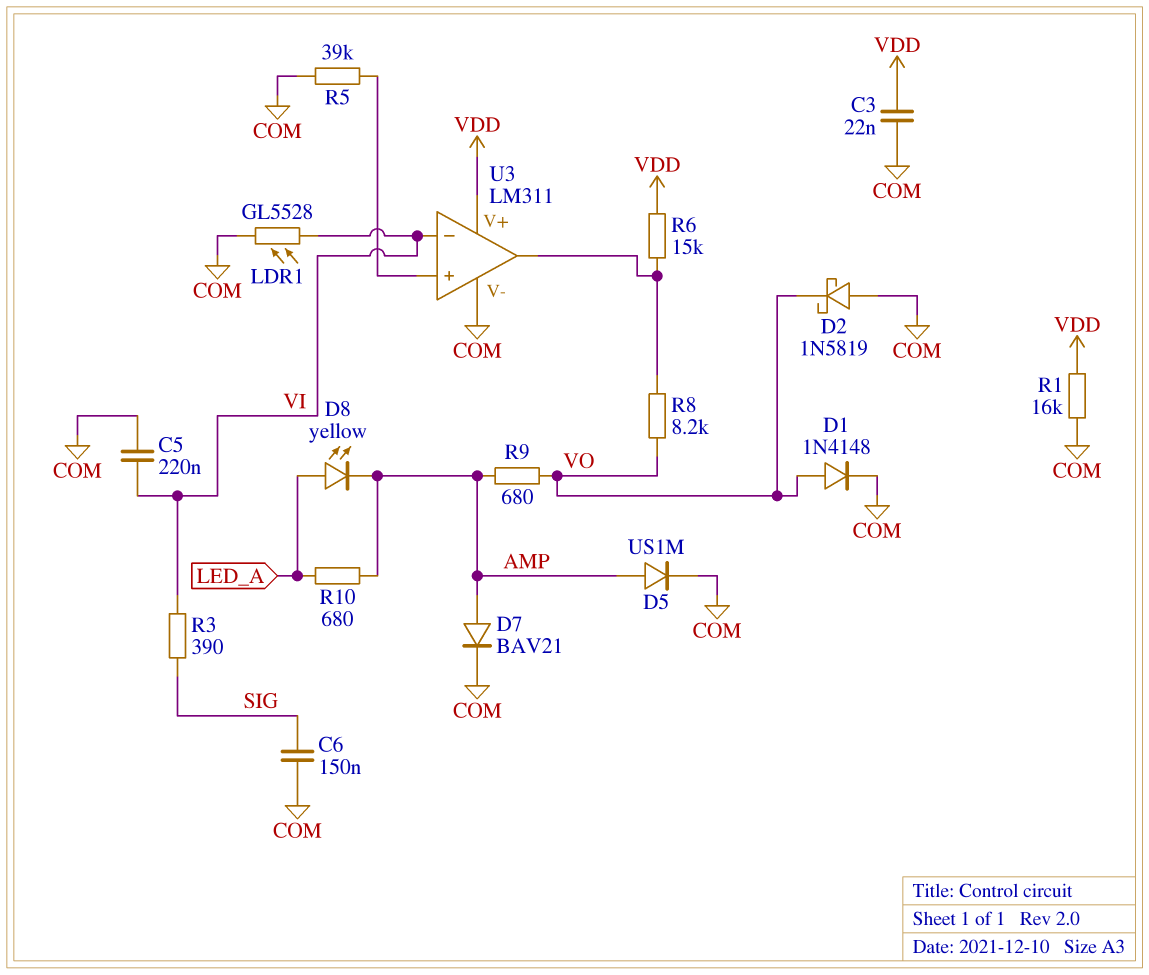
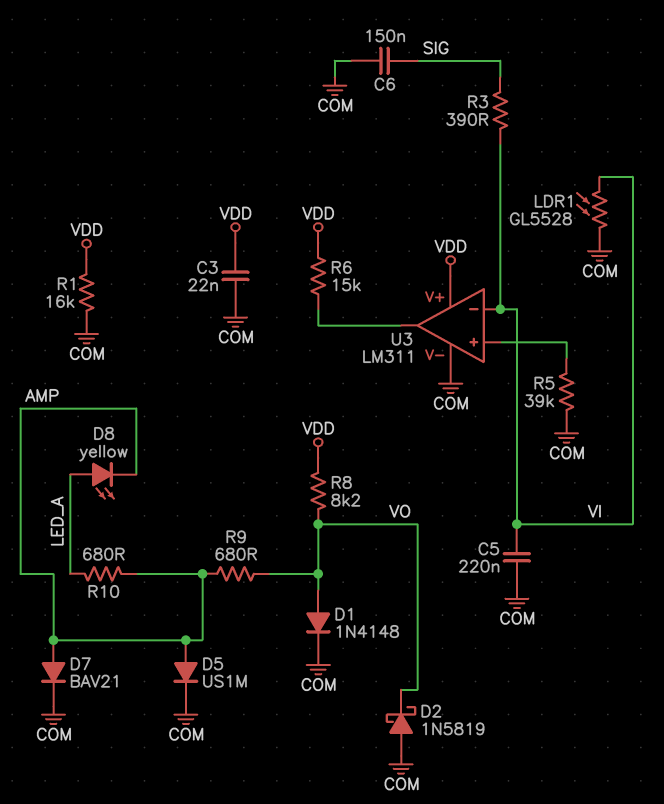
R8: 8.2k (U3/out, VO) -> 8.2k (VDD, VO)

